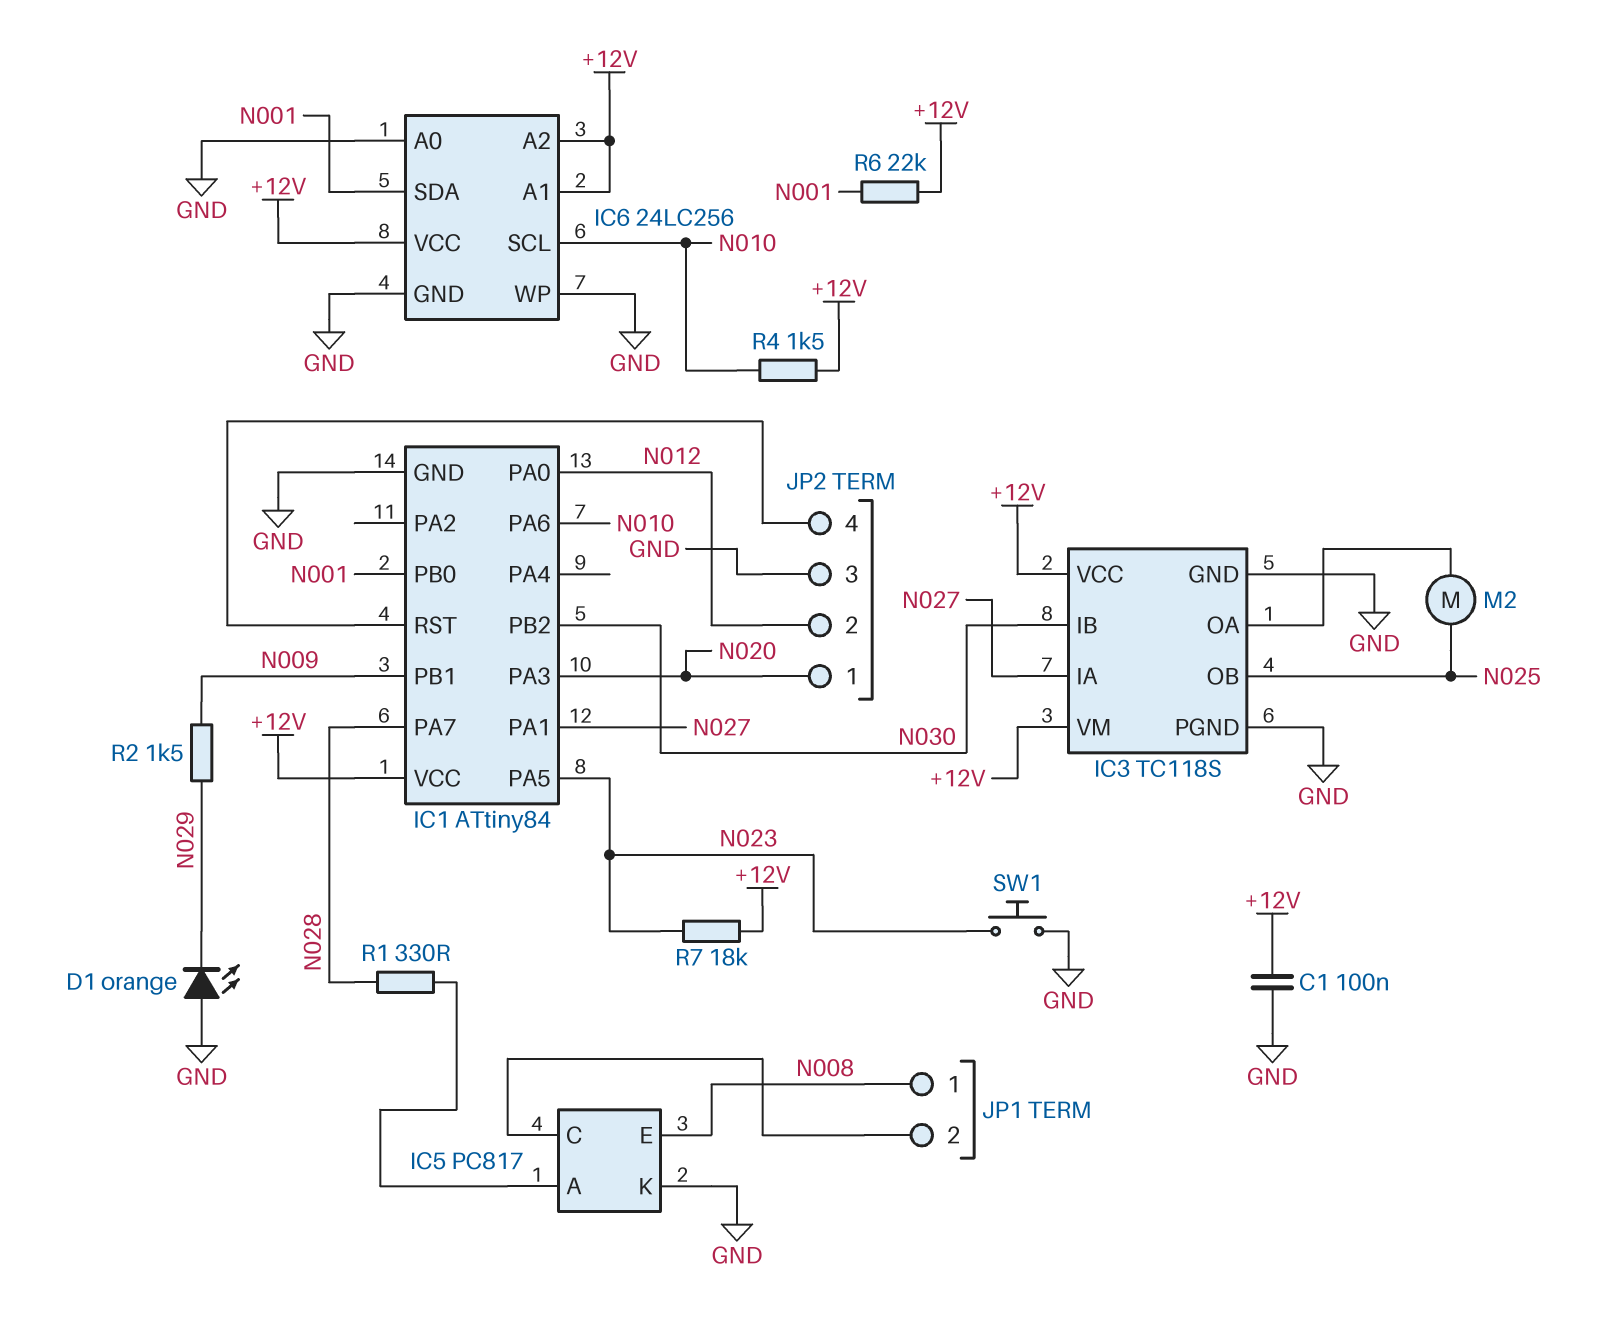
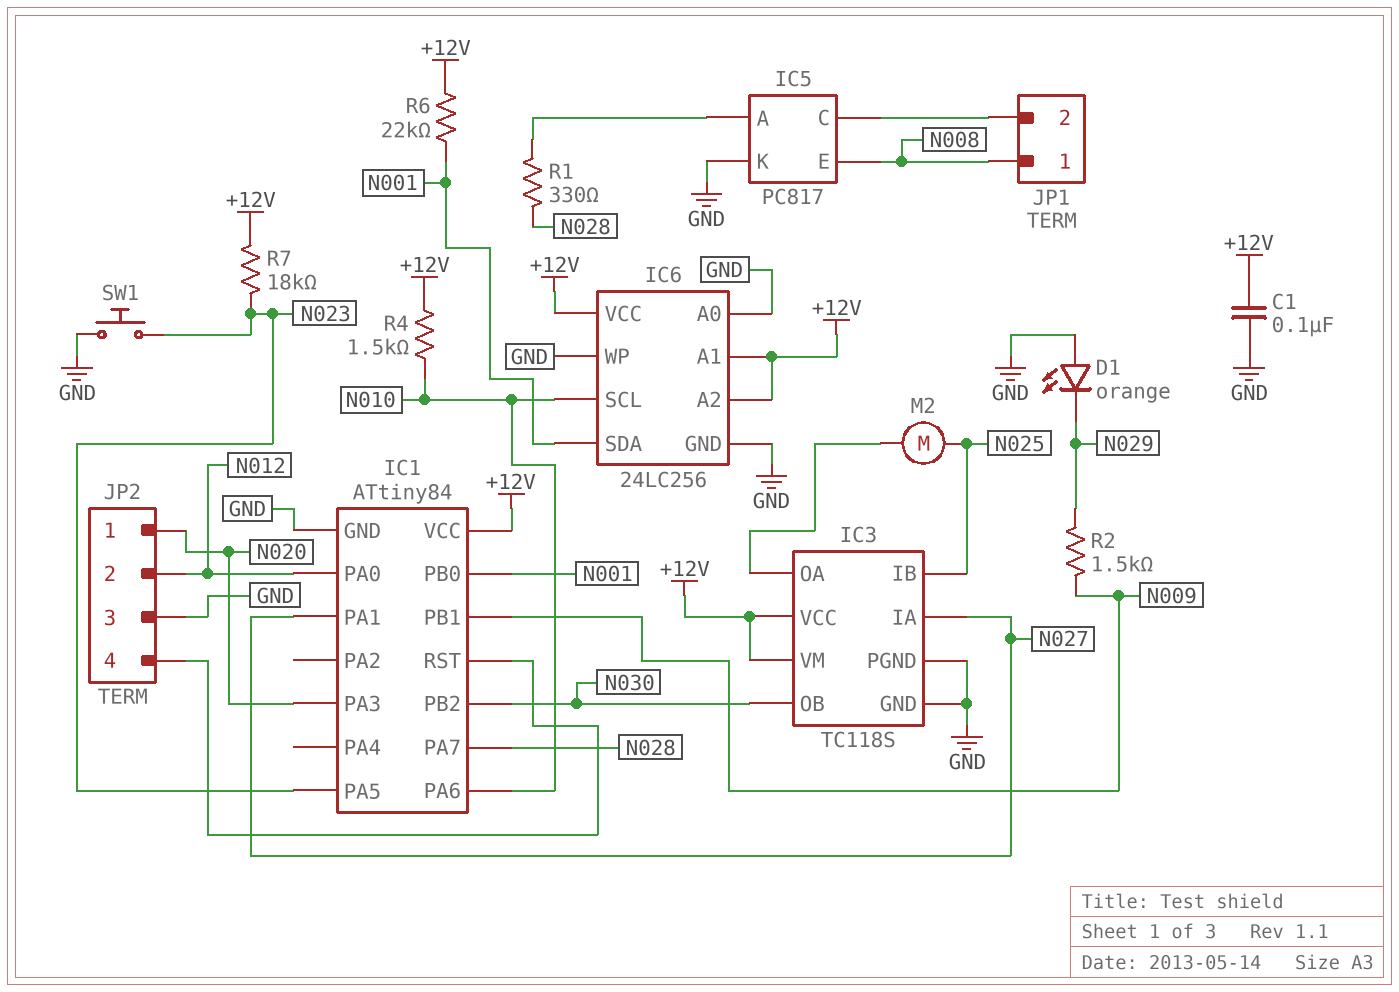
IC3 pin IB: N030 -> N025
IC3 pin OB: N025 -> N030

